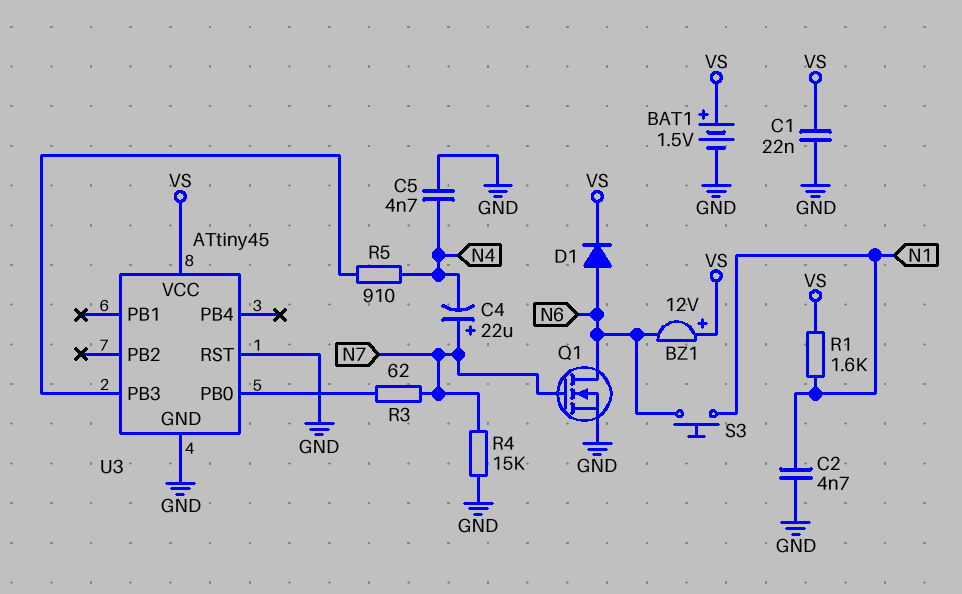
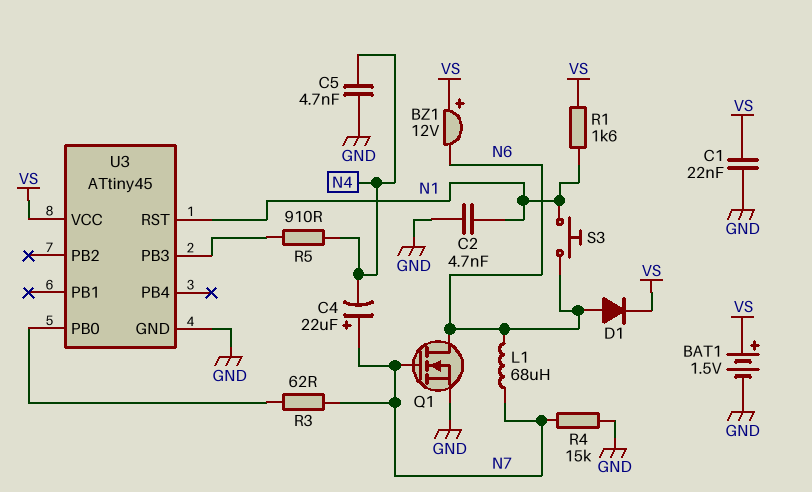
L1: none -> 68uH (N6, N7)
U3 pin RST: GND -> N1

